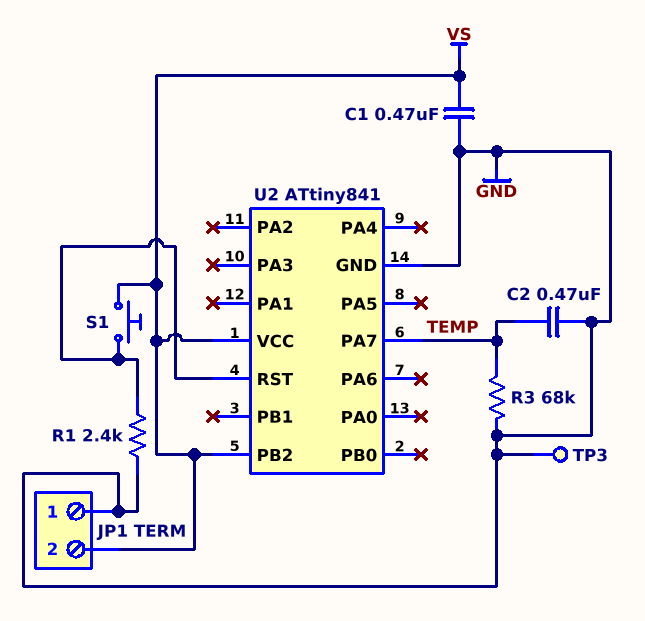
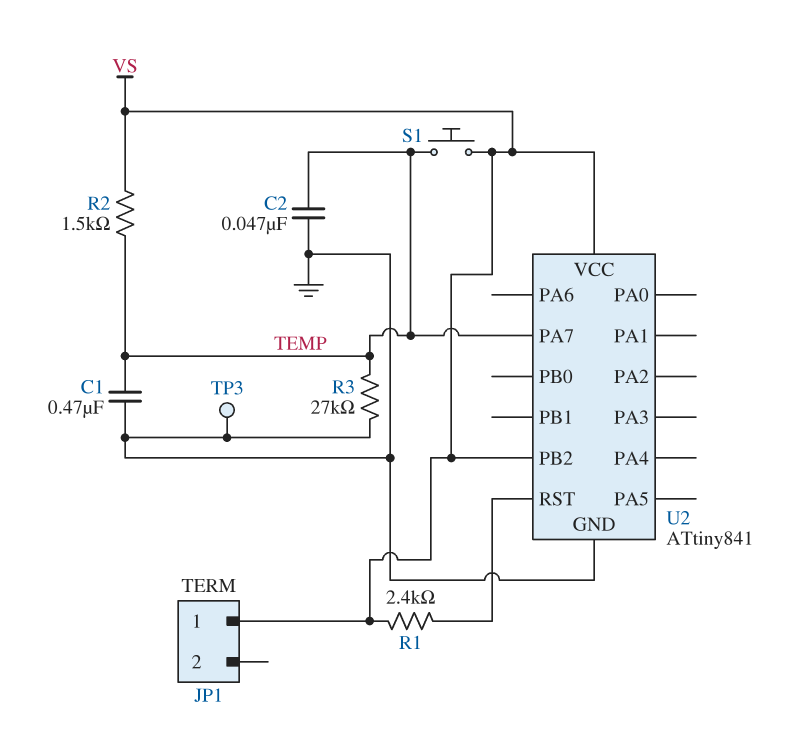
C1: 470nF (GND, VS) -> 470nF (GND, TEMP)
C2: 470nF (GND, TEMP) -> 47nF (GND, TEMP)
JP1 pin 1: GND -> VS
JP1 pin 2: VS -> none
R1: 2.4k (GND, U2/RST) -> 2.4k (U2/RST, VS)
R2: none -> 1.5k (TEMP, VS)
R3: 68k (GND, TEMP) -> 27k (GND, TEMP)
S1: button (U2/RST, VS) -> button (TEMP, VS)

